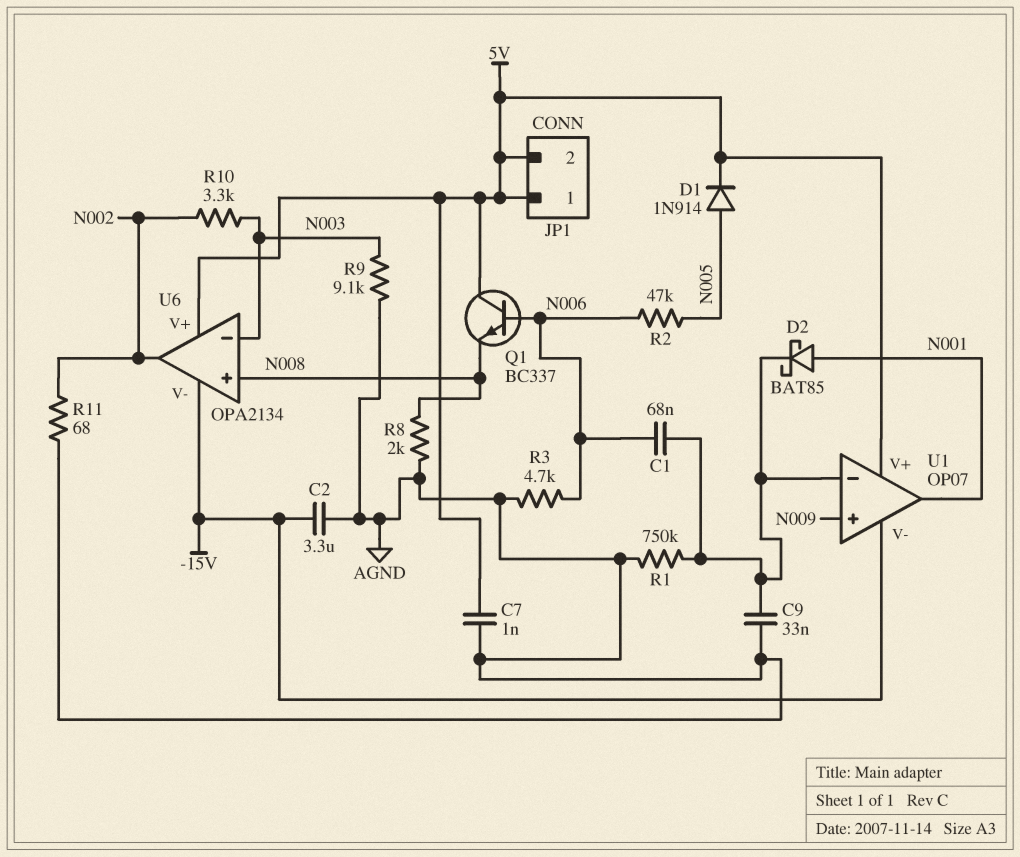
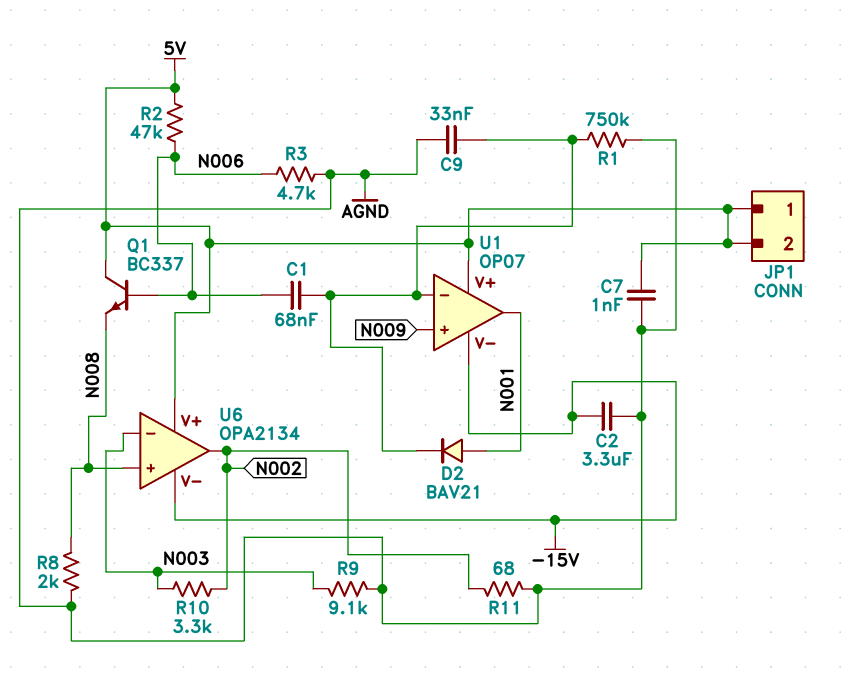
D1: diode 1N914 (A N005, K 5V) -> none
D2: schottky BAT85 (A N001, K U1/in-) -> diode BAV21 (A N001, K U1/in-)
R2: 47k (N005, N006) -> 47k (5V, N006)

